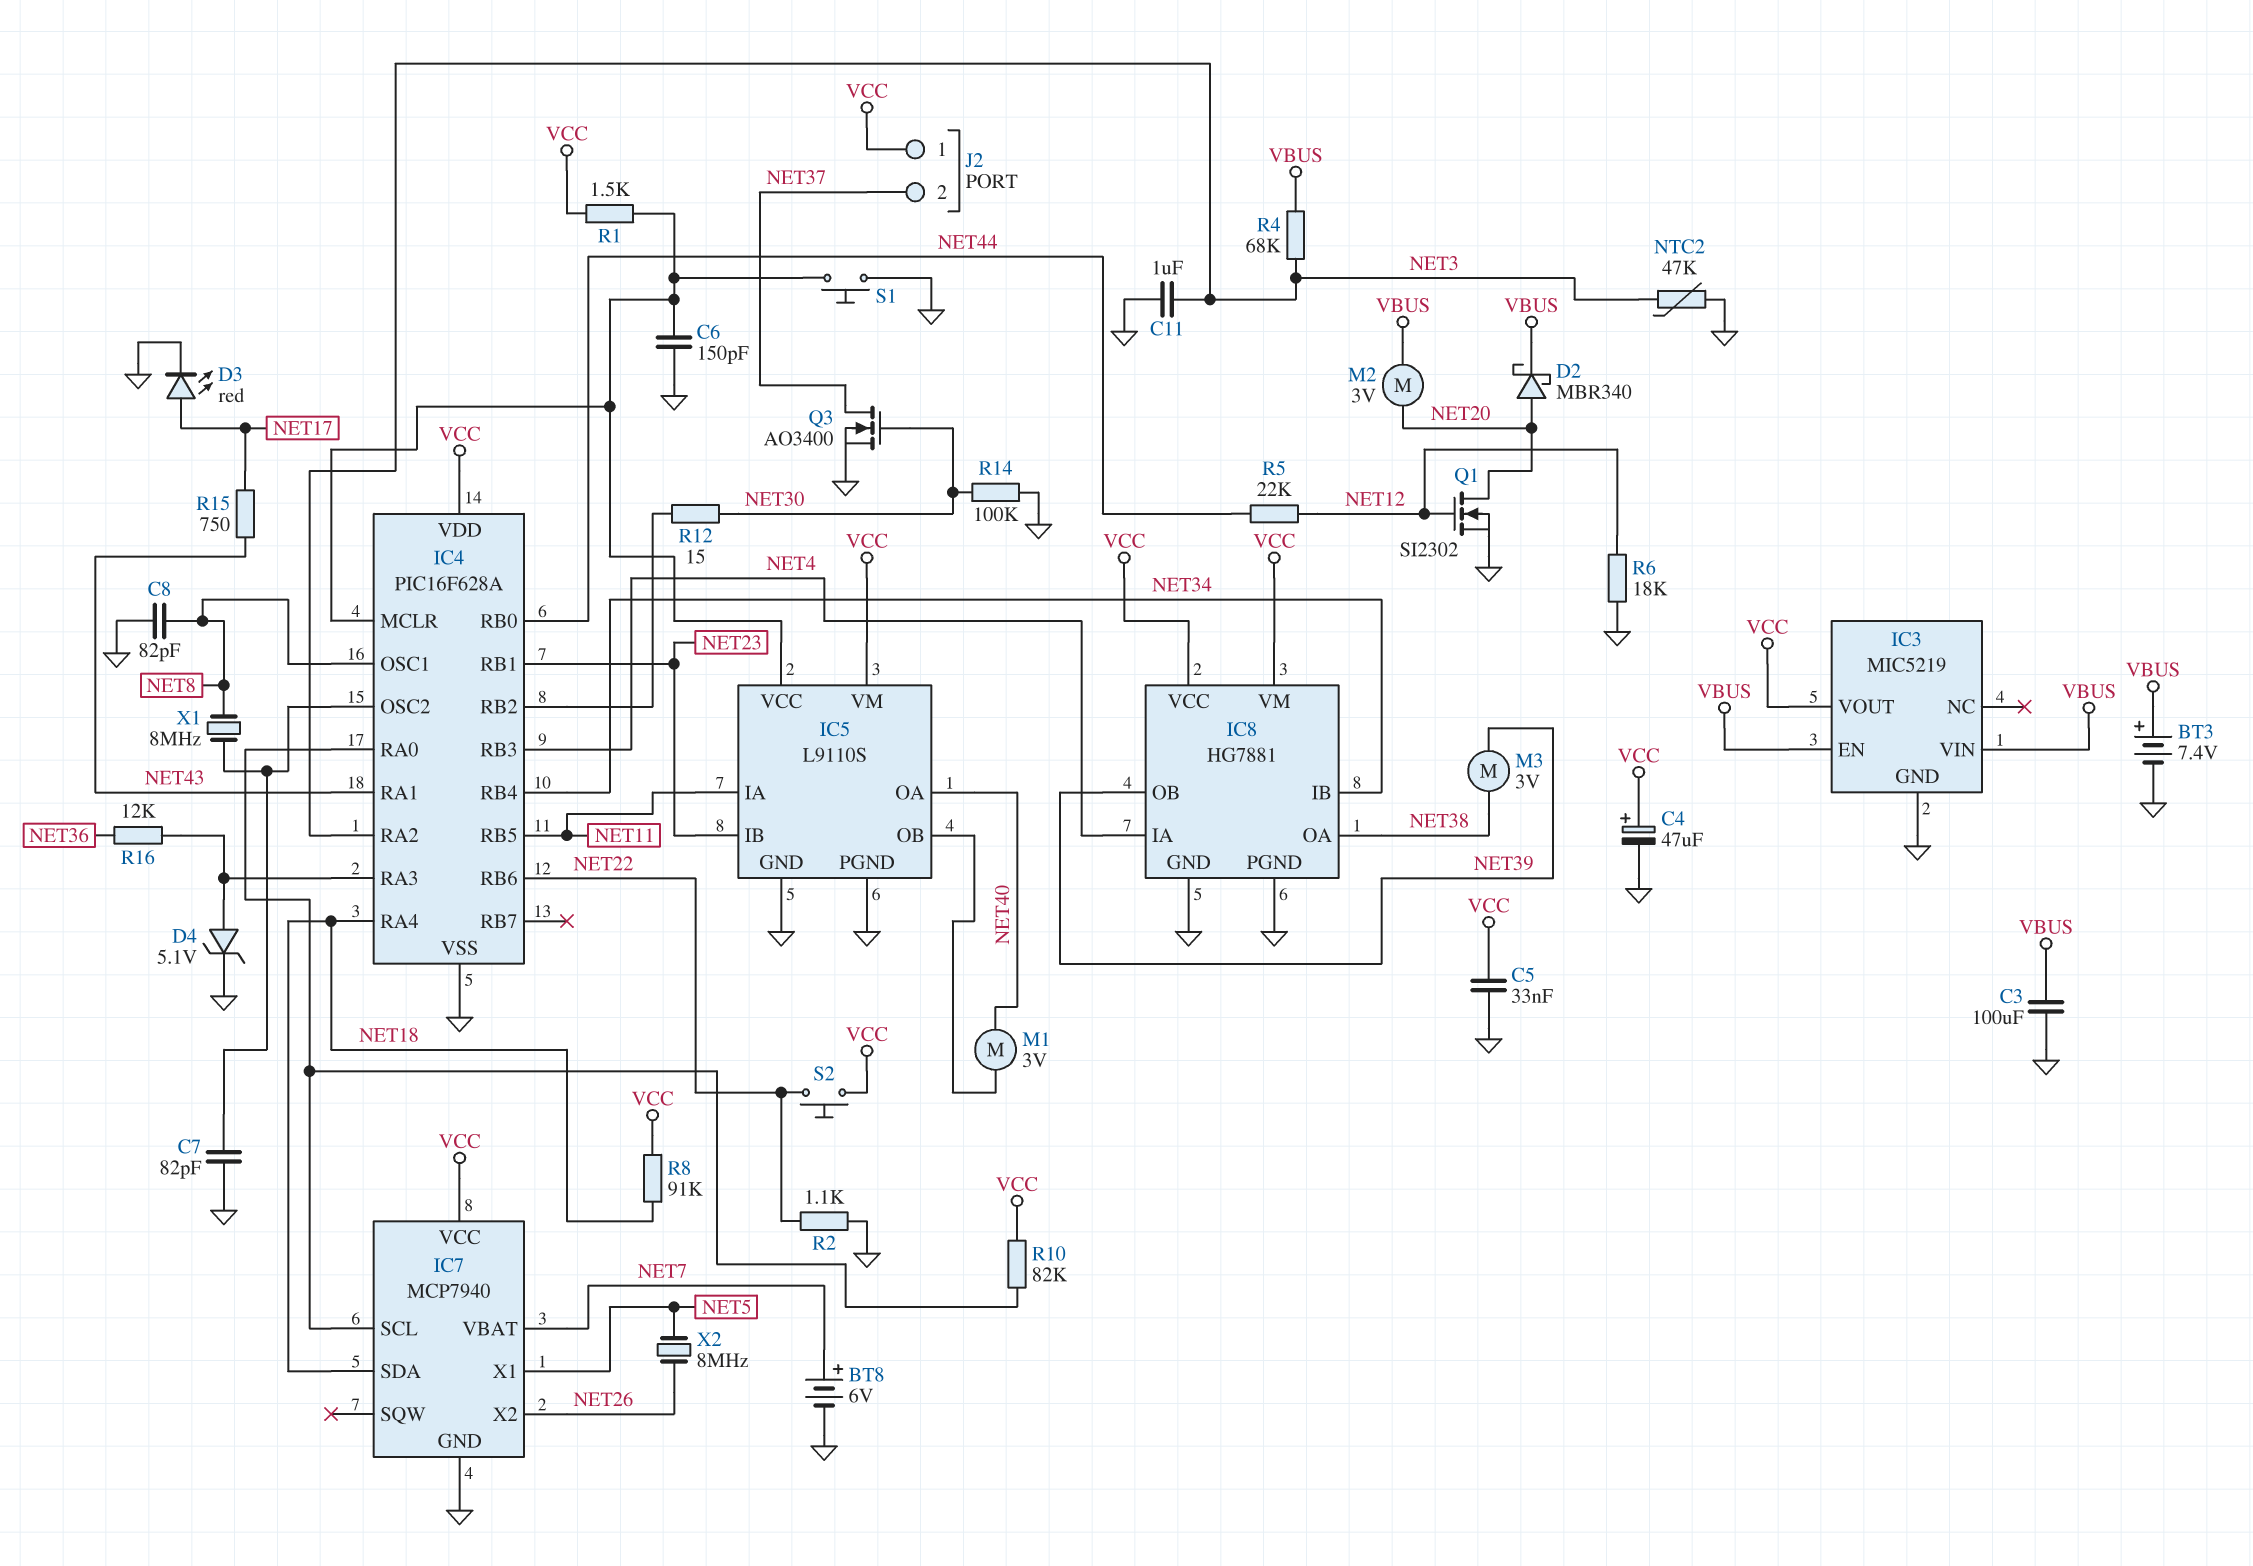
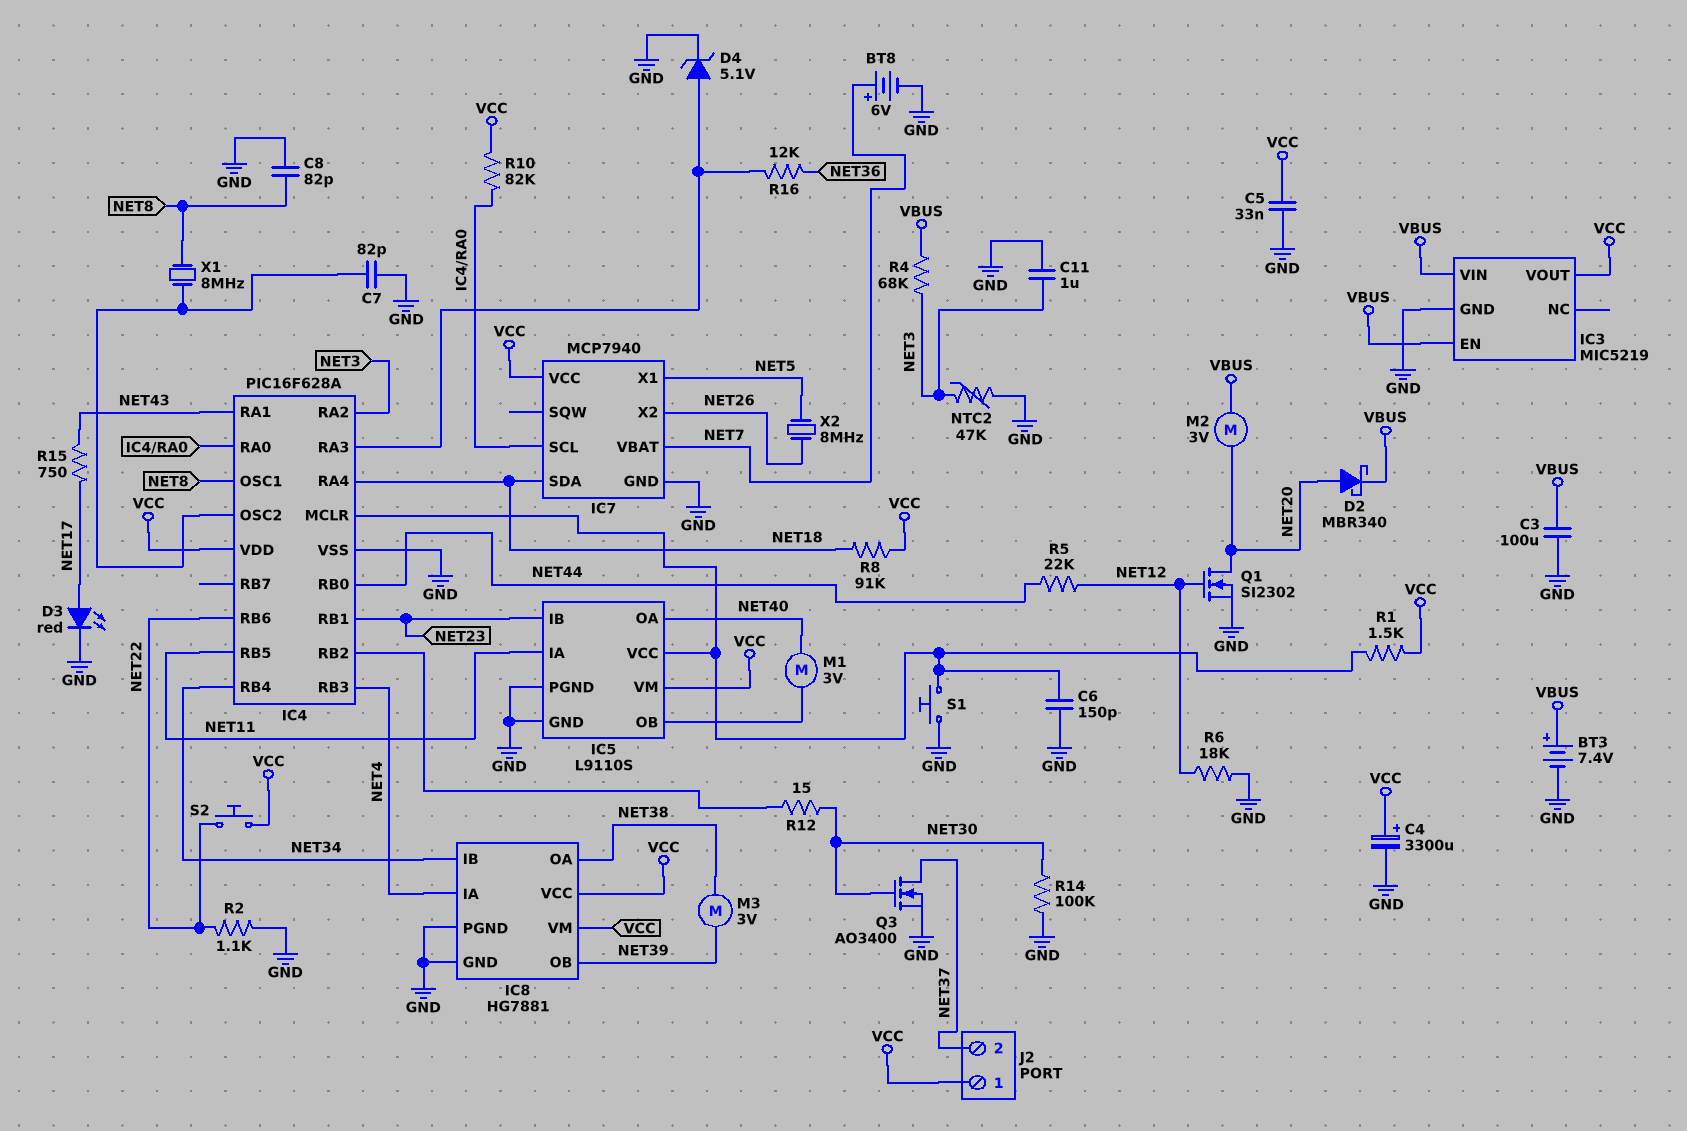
C4: 47uF (plus VCC, minus GND) -> 3300uF (plus VCC, minus GND)

